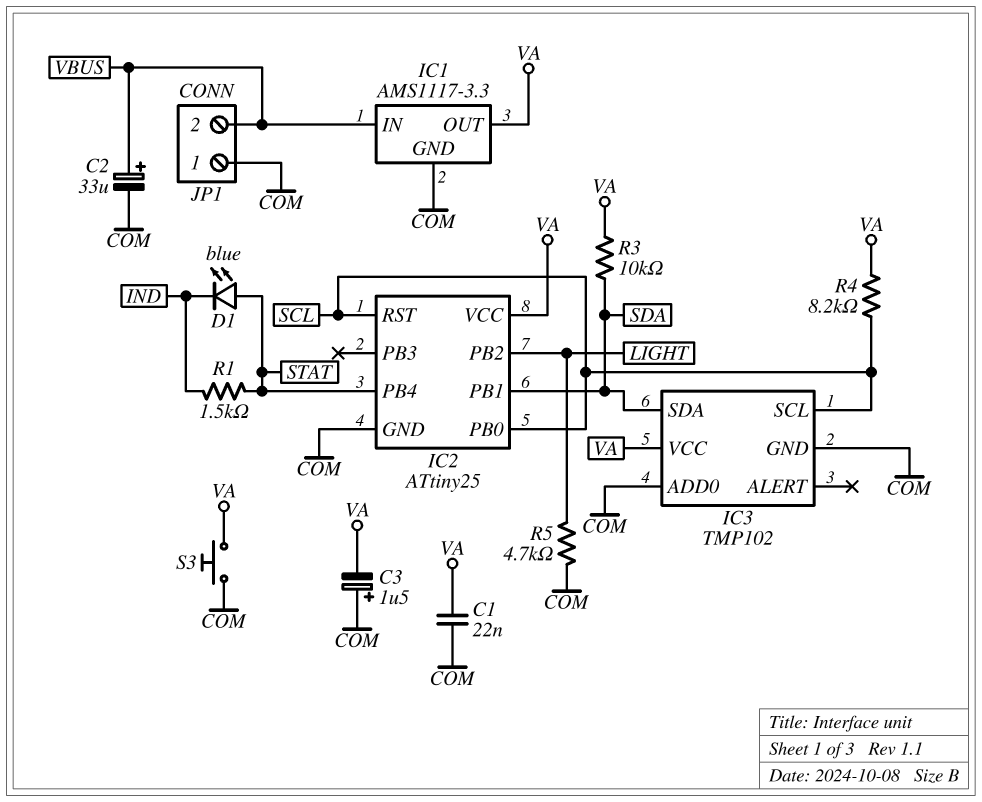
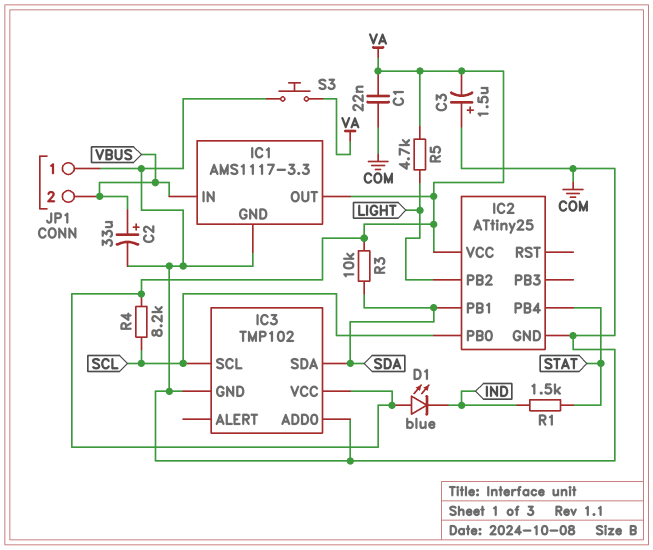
D1: LED blue (A STAT, K IND) -> LED blue (A VA, K IND)
IC2 pin RST: SCL -> none
R5: 4.7k (COM, LIGHT) -> 4.7k (LIGHT, VA)

